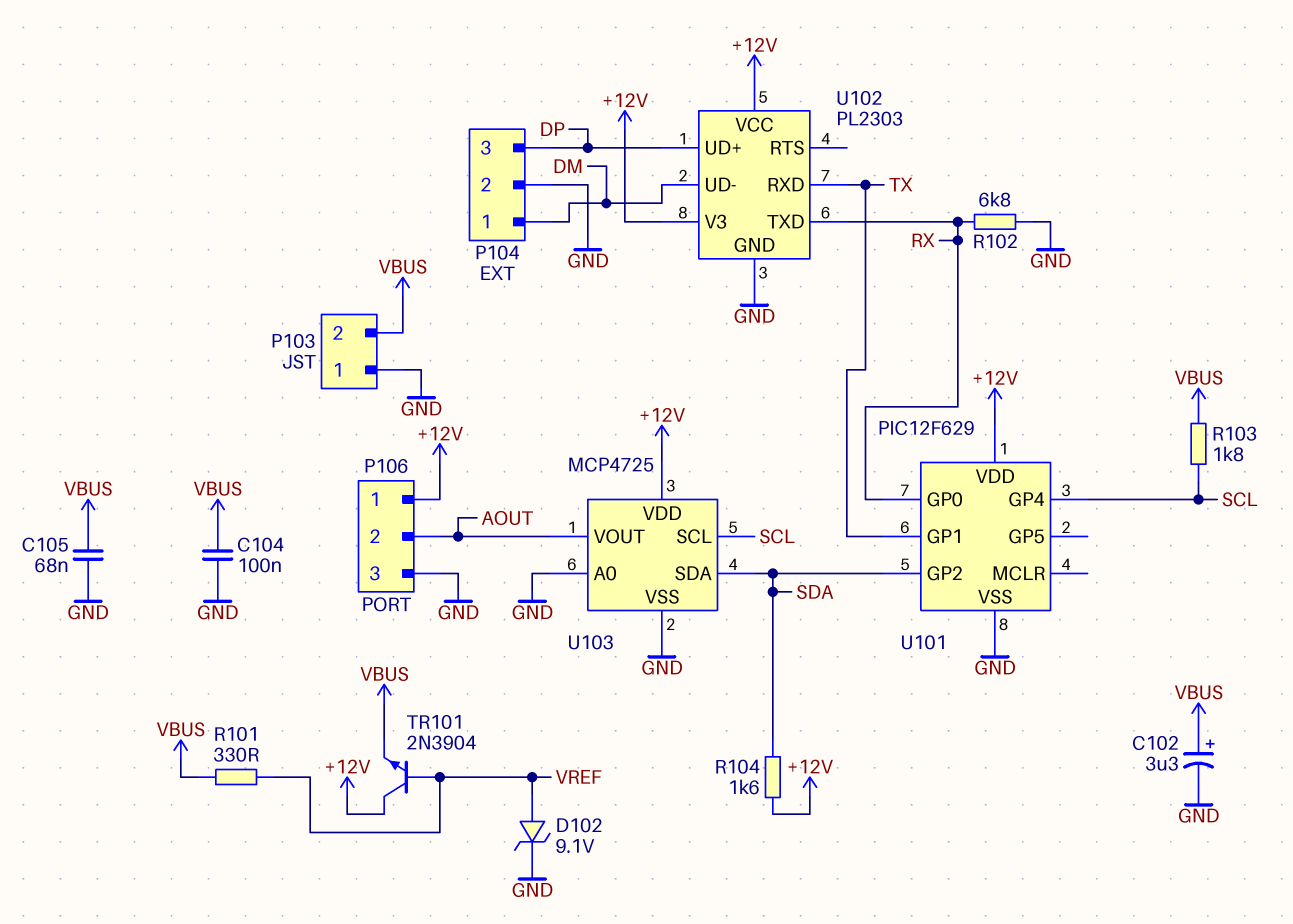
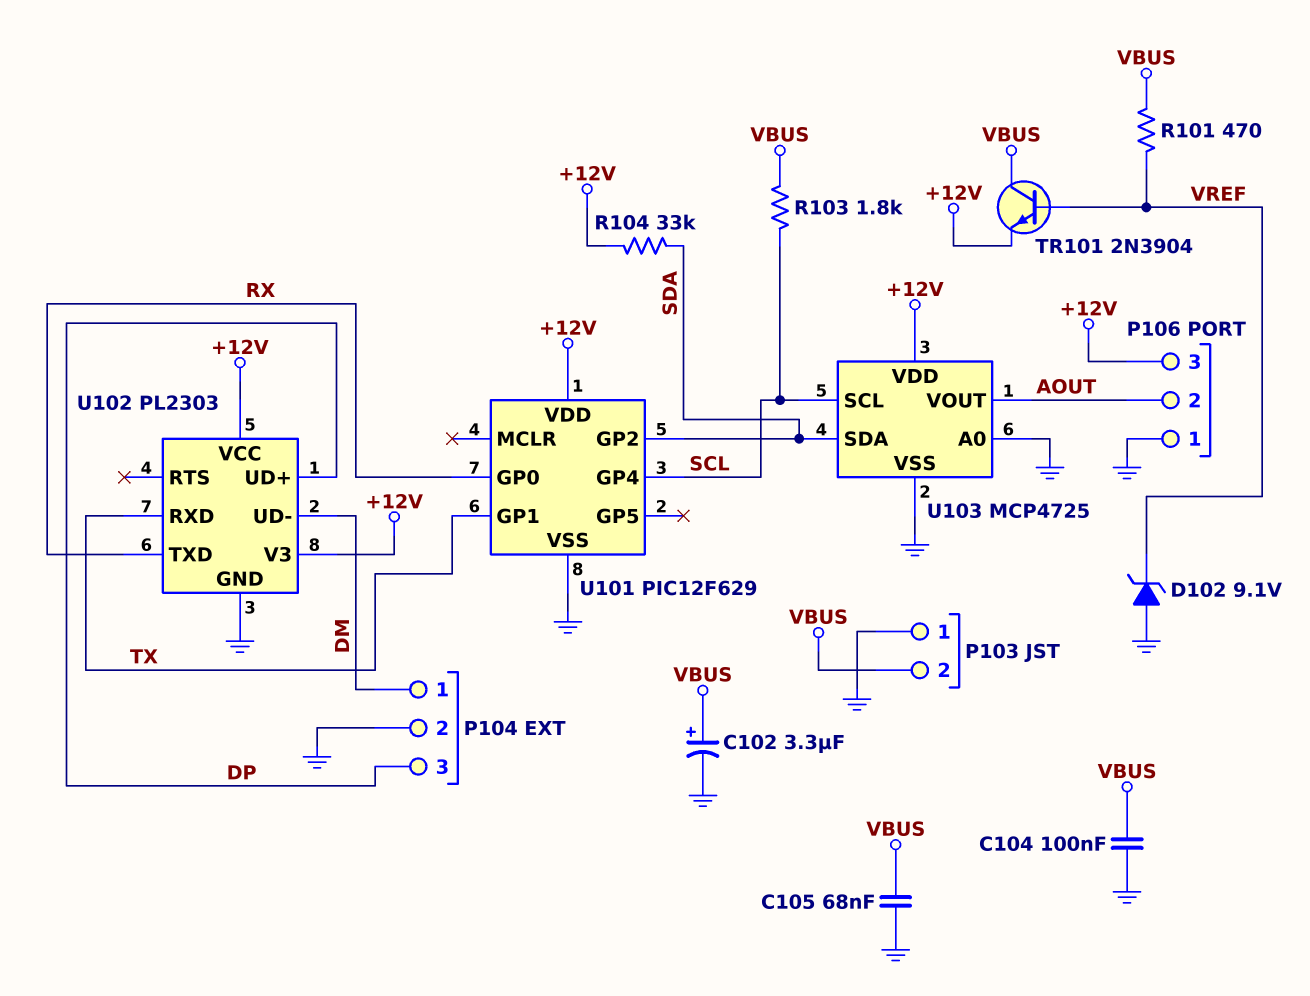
D102: zener 9.1V (A VREF, K GND) -> zener 9.1V (A GND, K VREF)
P106 pin 1: +12V -> GND
P106 pin 3: GND -> +12V
R101: 330 (VBUS, VREF) -> 470 (VBUS, VREF)
R102: 6.8k (GND, RX) -> none
R104: 1.6k (+12V, SDA) -> 33k (+12V, SDA)
TR101: NPN 2N3904 (B VREF, C +12V, E VBUS) -> NPN 2N3904 (B VREF, C VBUS, E +12V)

